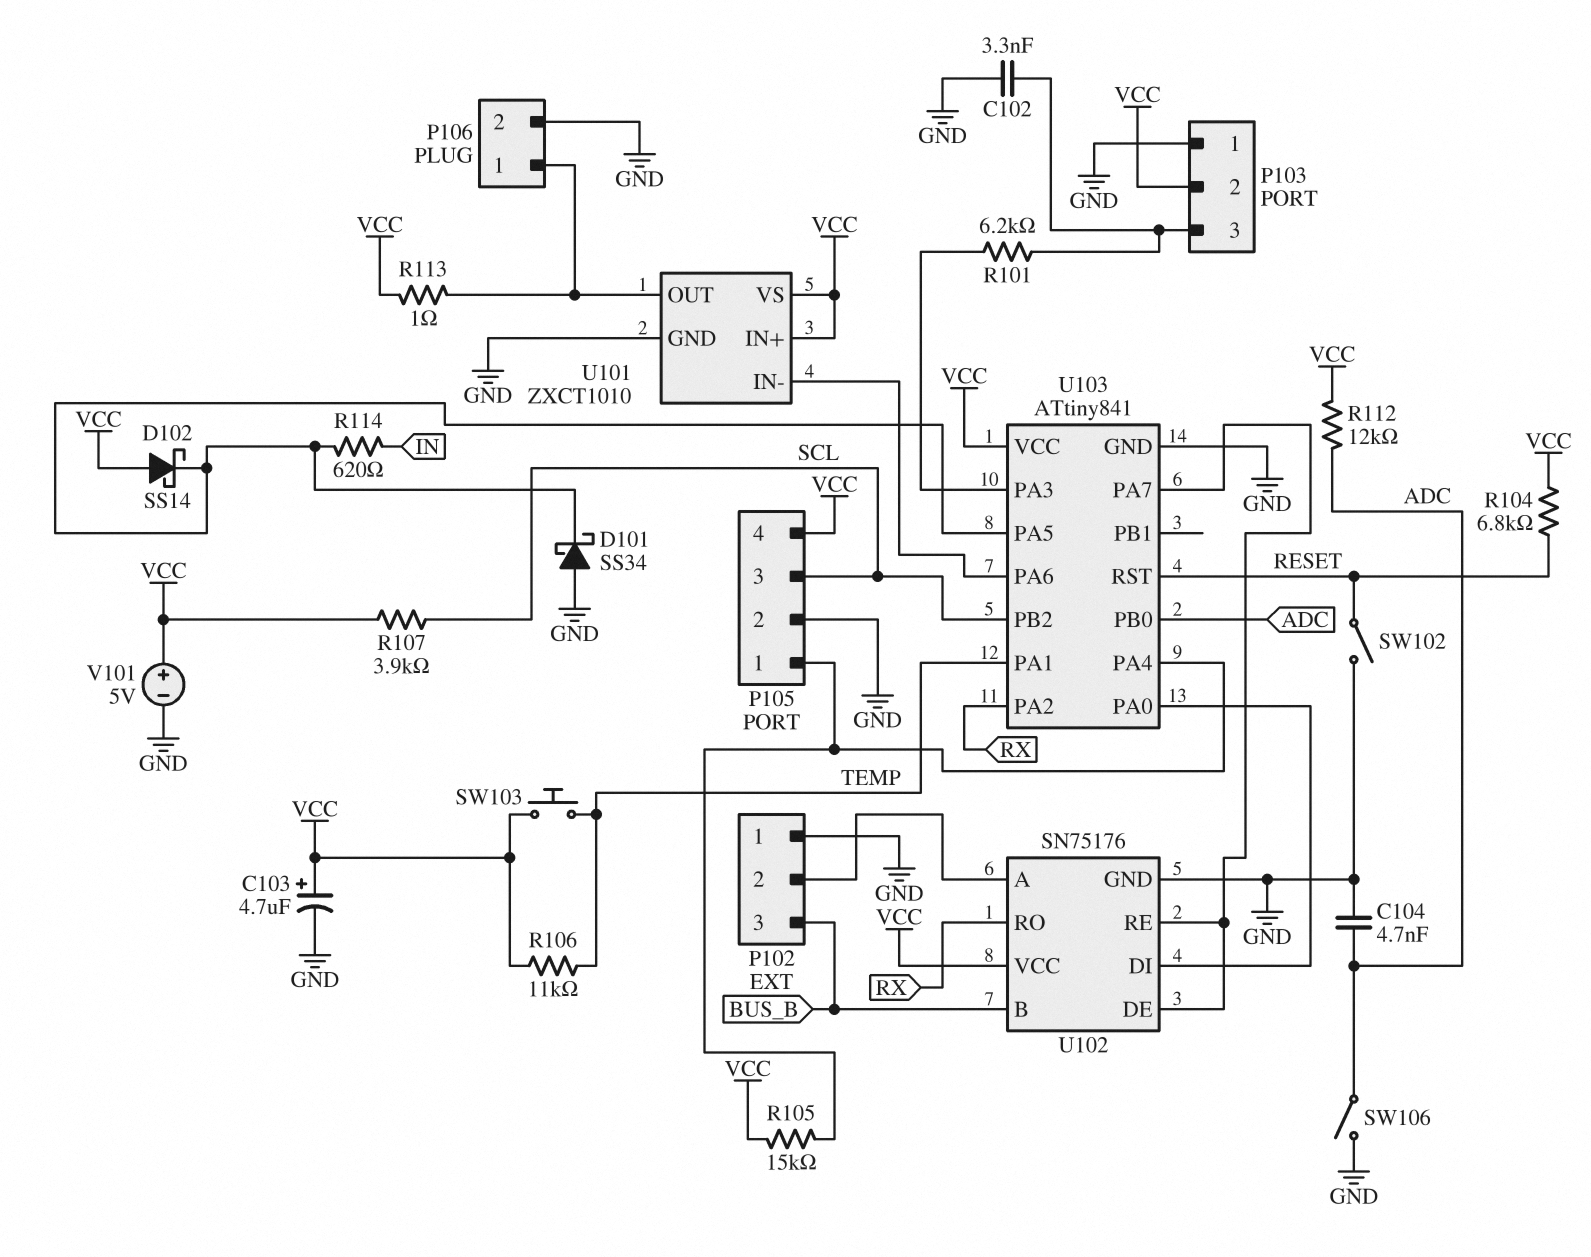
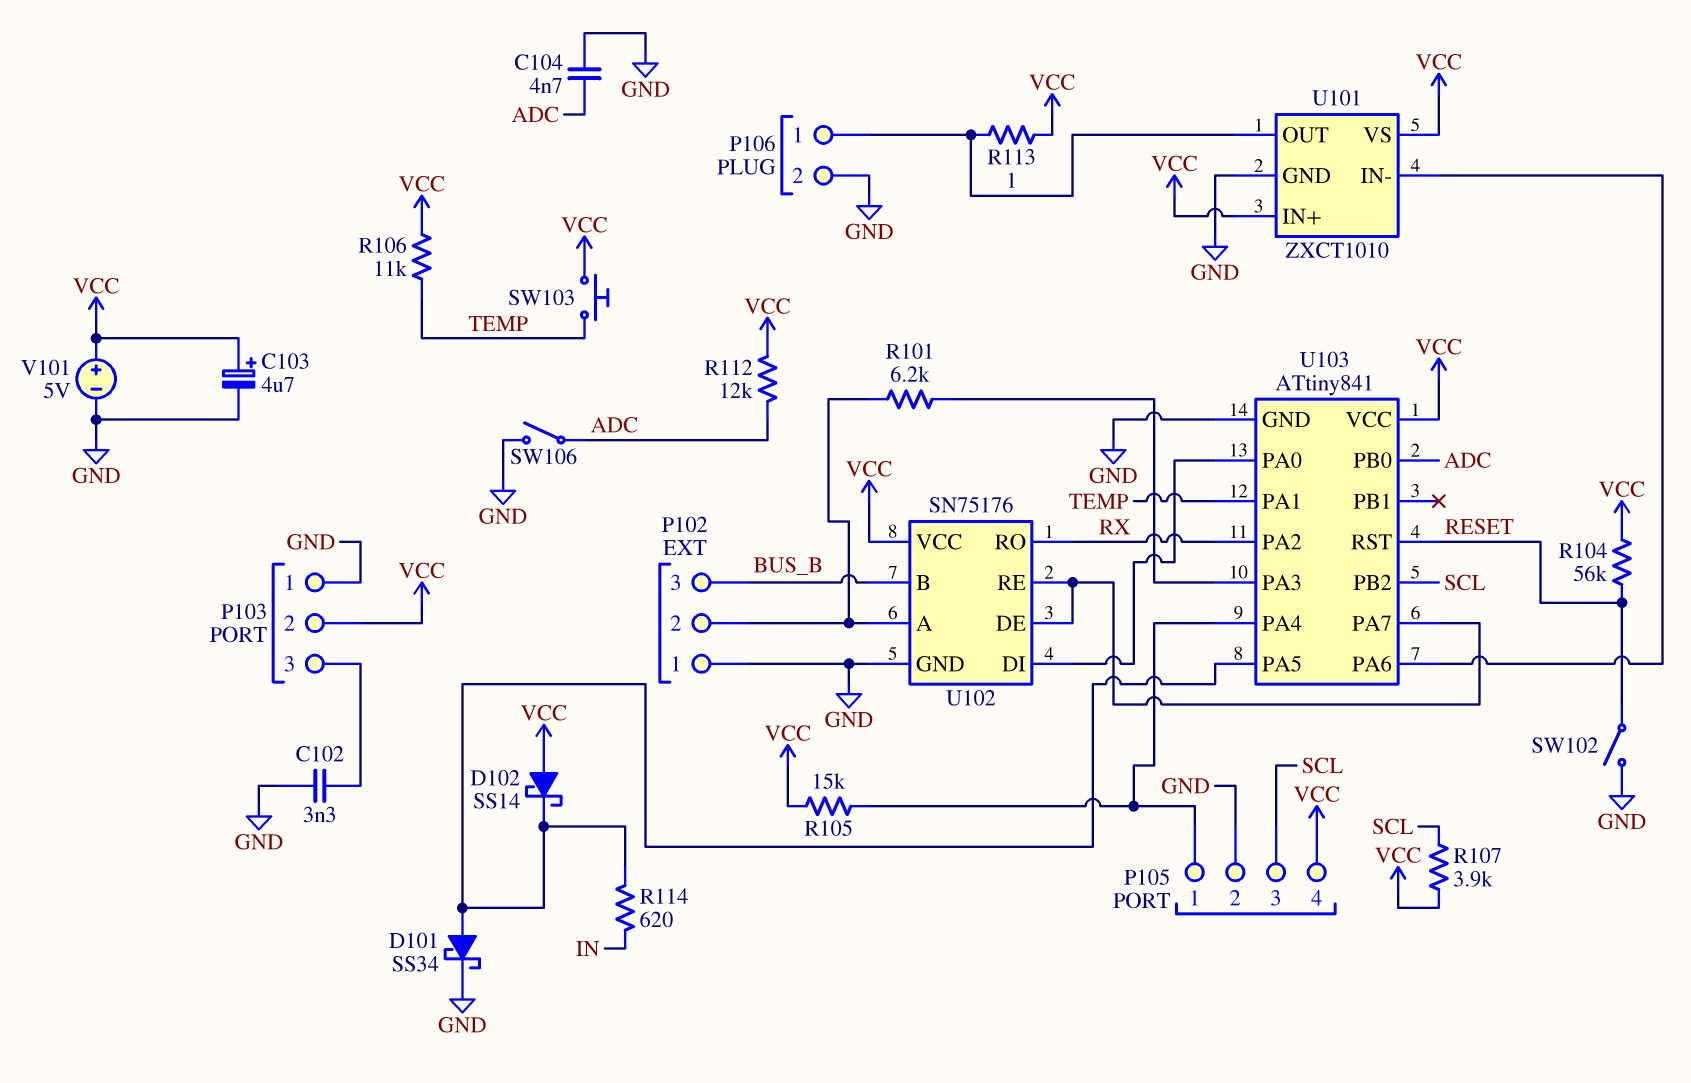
D101: schottky SS34 (A GND, K U103/PA5) -> schottky SS34 (A U103/PA5, K GND)
R101: 6.2k (P103/3, U103/PA3) -> 6.2k (P102/2, U103/PA3)
R104: 6.8k (RESET, VCC) -> 56k (RESET, VCC)

